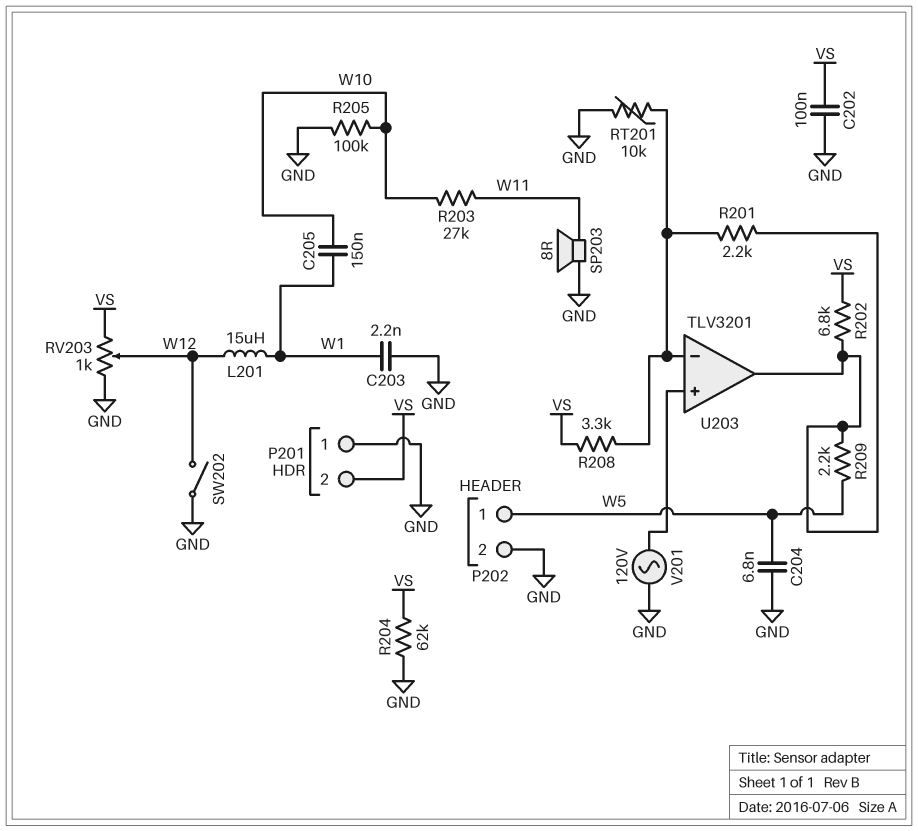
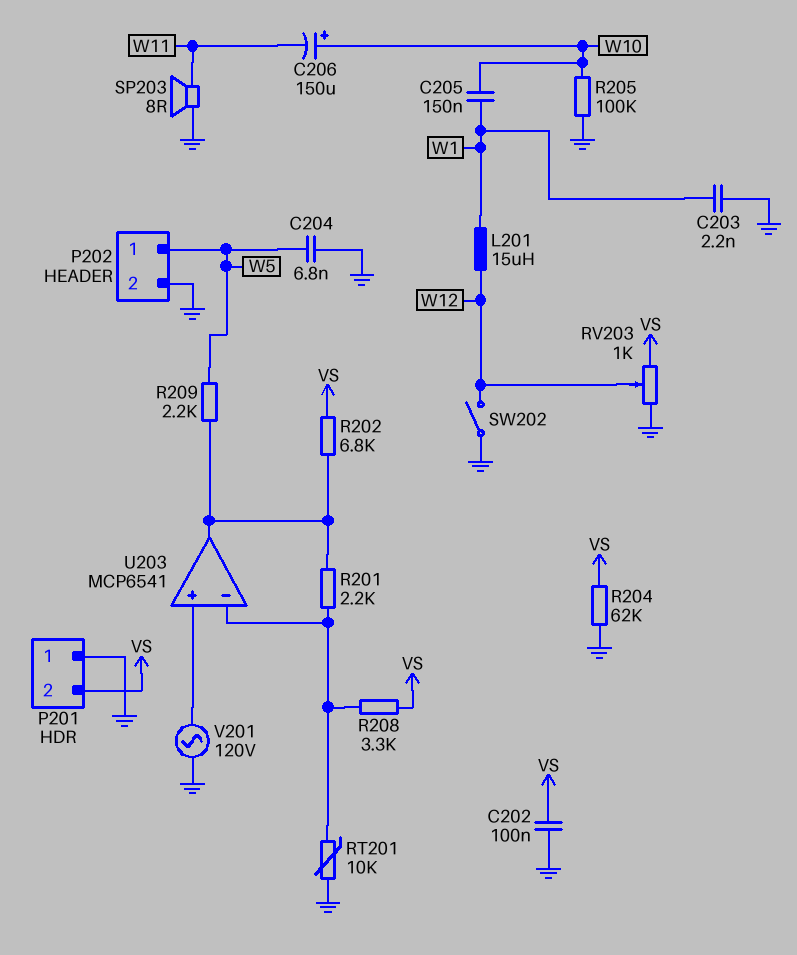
C206: none -> 150uF (plus W10, minus W11)
R203: 27k (W10, W11) -> none
U203: TLV3201 -> MCP6541

